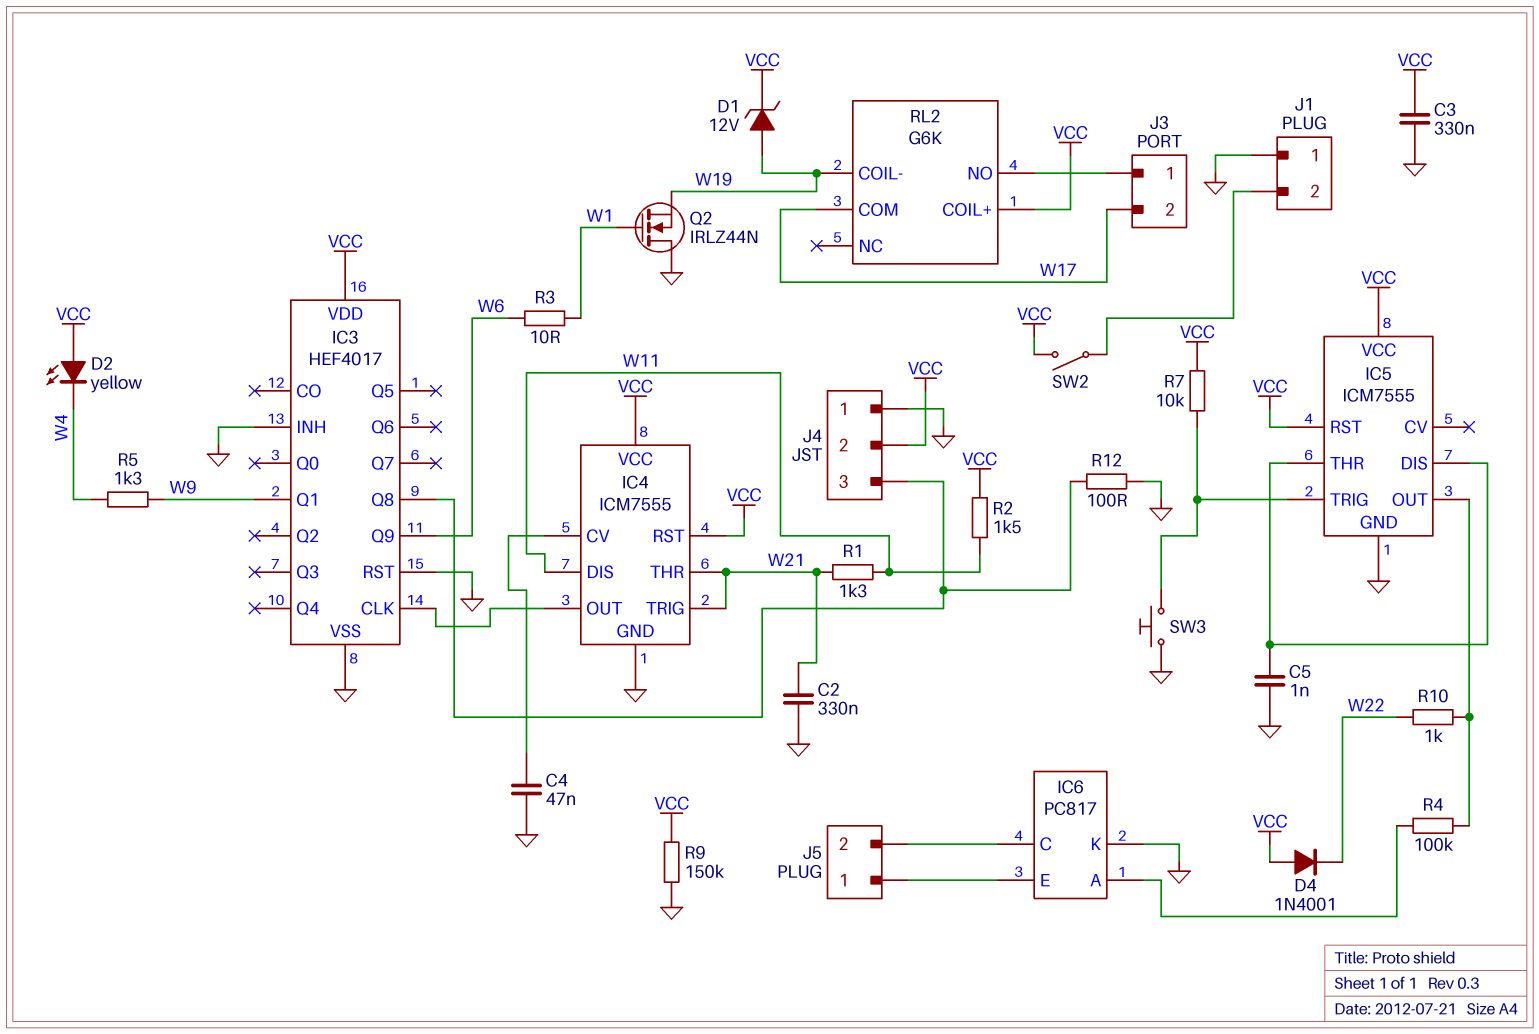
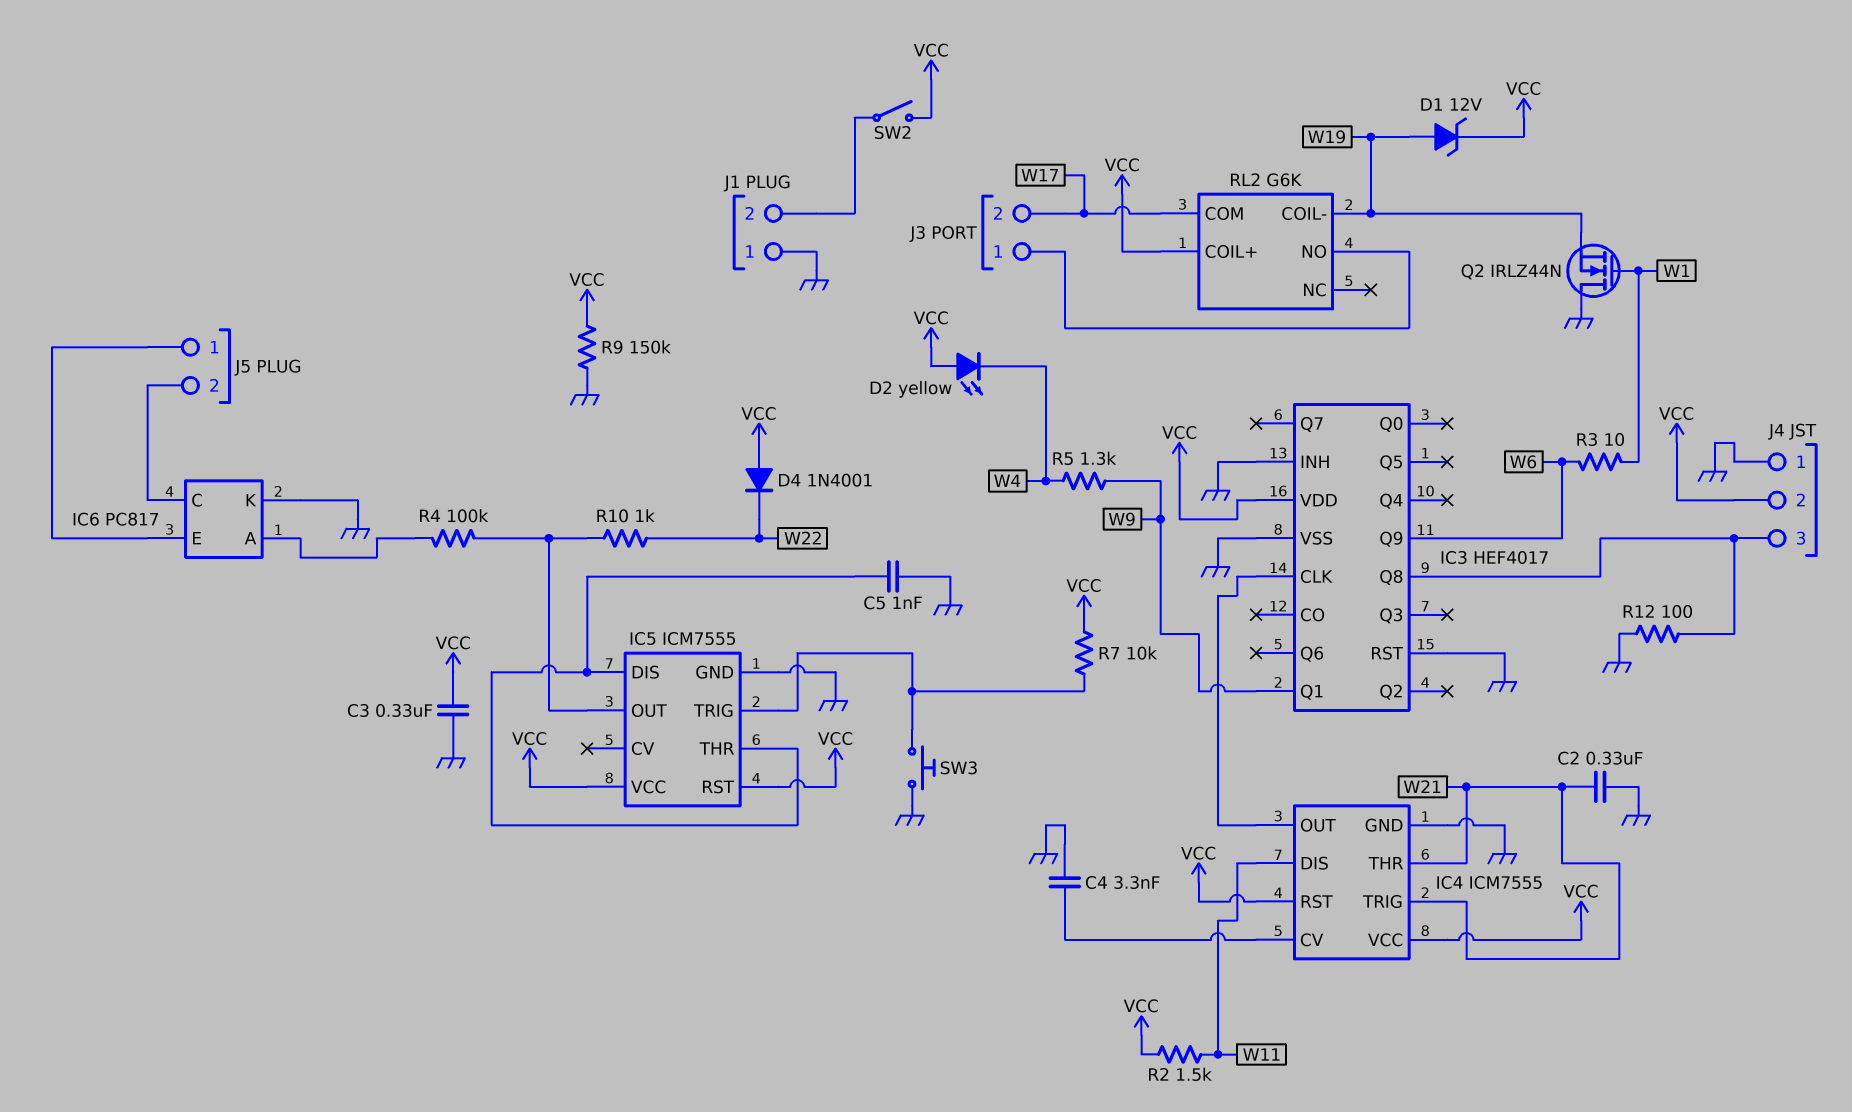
C4: 47nF (GND, IC4/CV) -> 3.3nF (GND, IC4/CV)
R1: 1.3k (W11, W21) -> none

